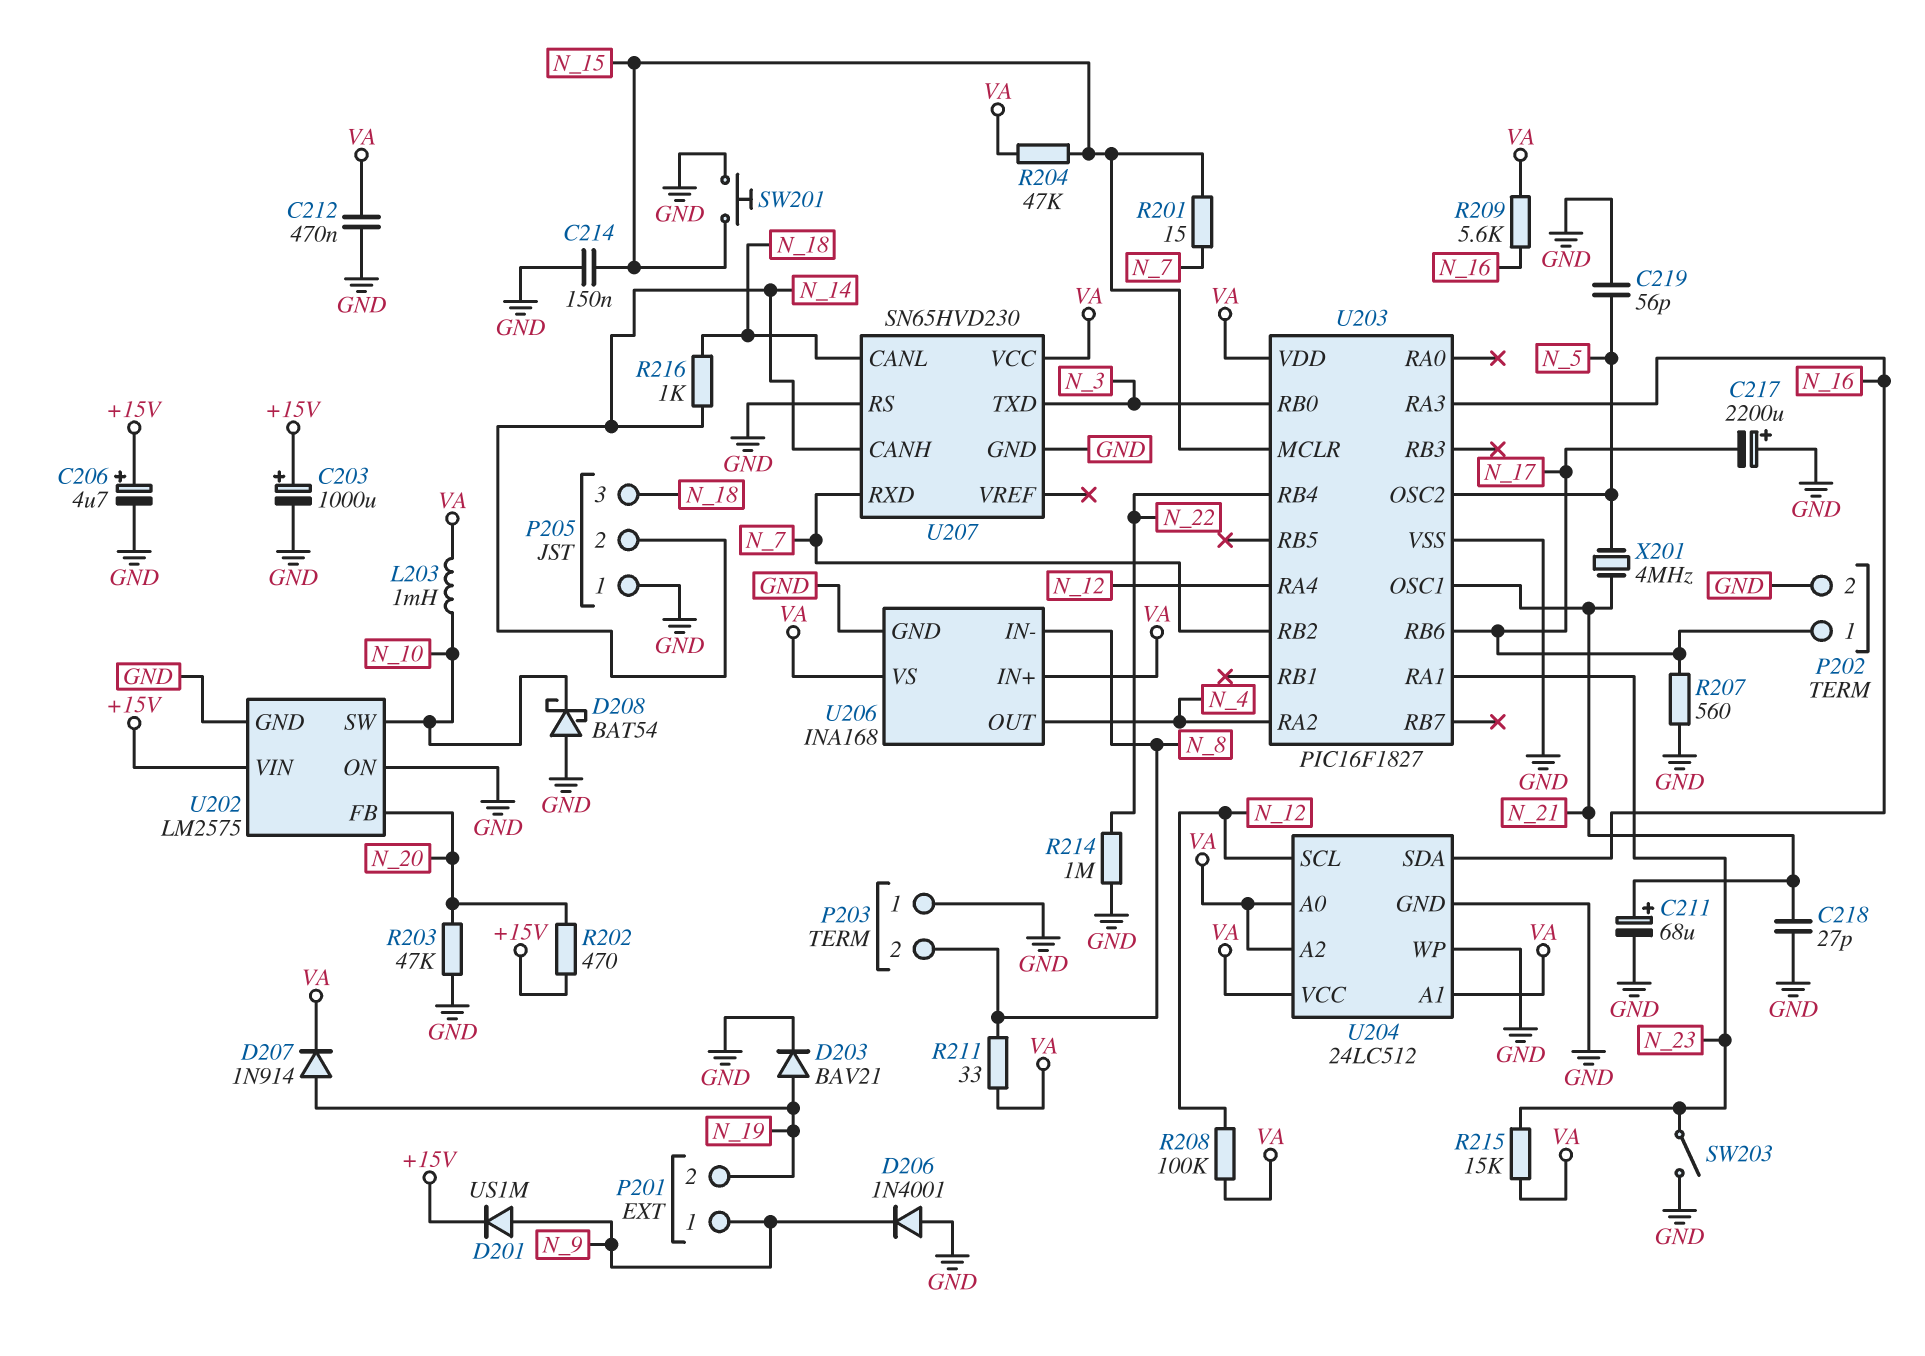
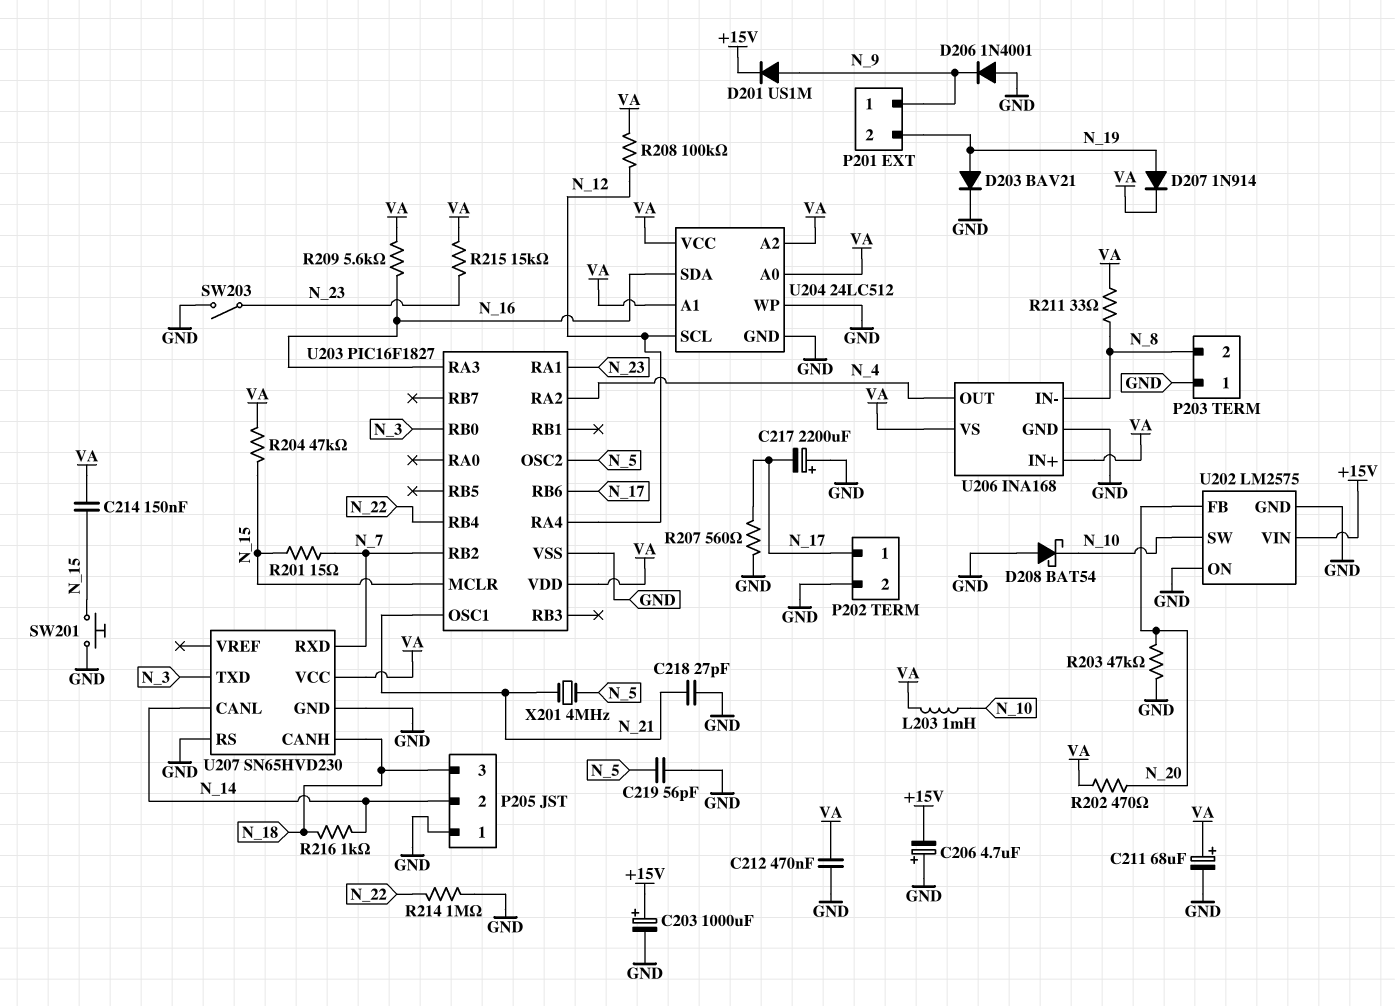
C206: 4.7uF (plus +15V, minus GND) -> 4.7uF (plus GND, minus +15V)
C211: 68uF (plus N_21, minus GND) -> 68uF (plus VA, minus GND)
C214: 150nF (GND, N_15) -> 150nF (N_15, VA)
R202: 470 (+15V, N_20) -> 470 (N_20, VA)
U207 pin CANH: N_14 -> N_18
U207 pin CANL: N_18 -> N_14

